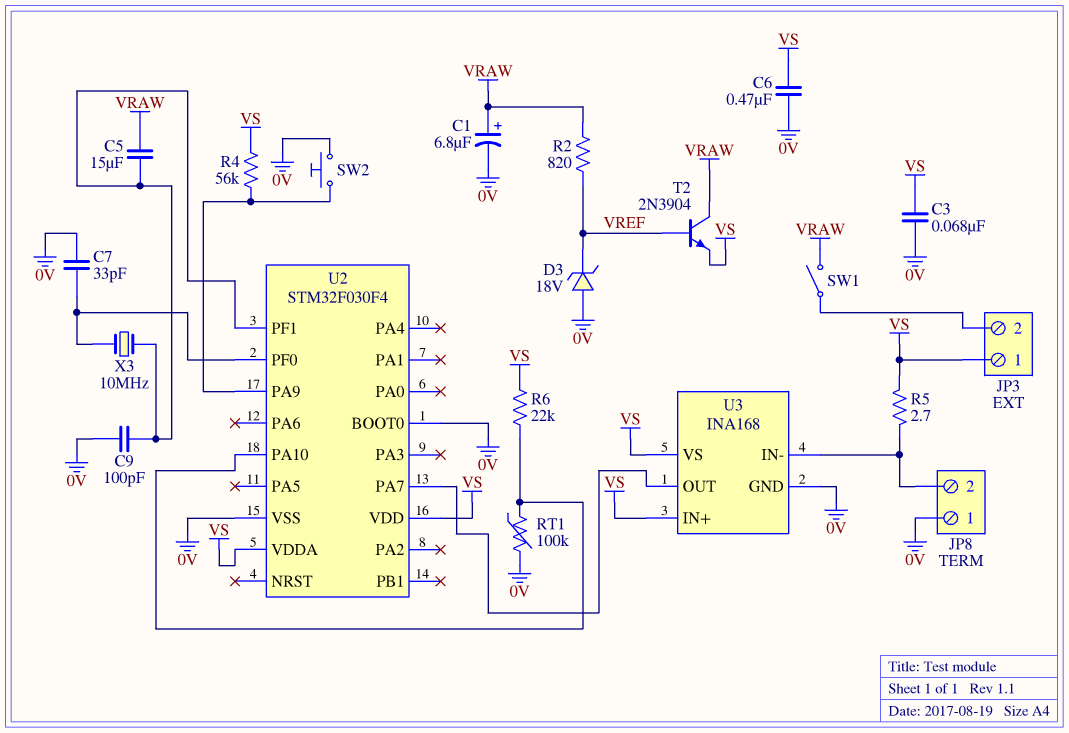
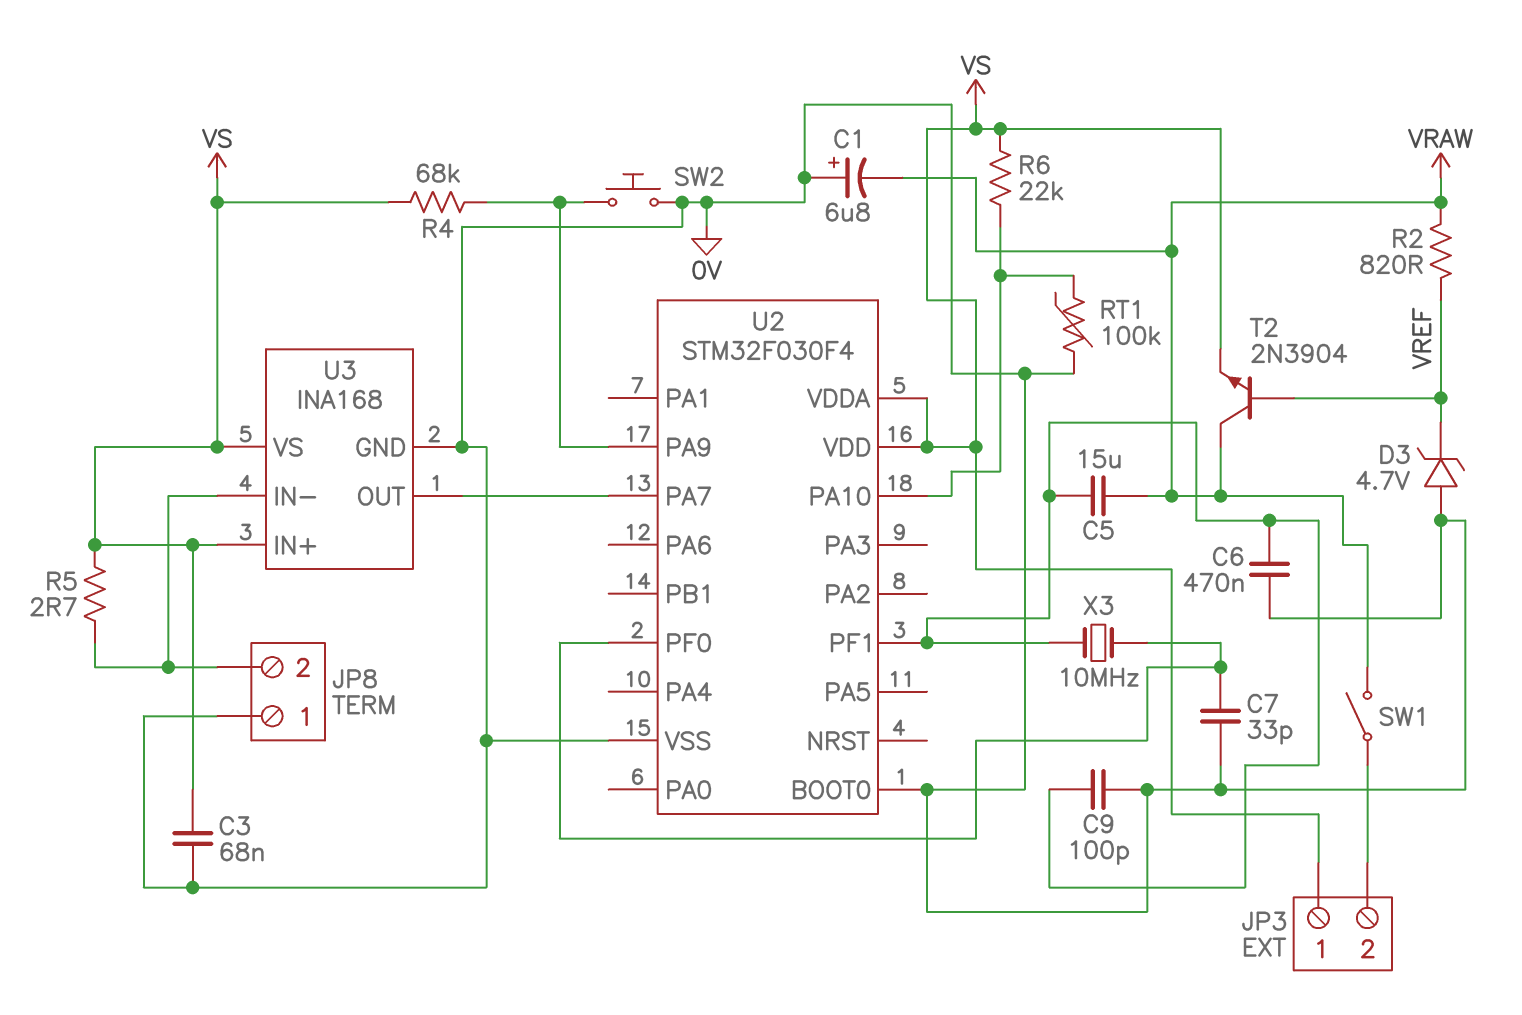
C1: 6.8uF (plus VRAW, minus 0V) -> 6.8uF (plus 0V, minus VRAW)
C6: 470nF (0V, VS) -> 470nF (0V, U2/PF1)
D3: zener 18V (A 0V, K VREF) -> zener 4.7V (A 0V, K VREF)
R4: 56k (U2/PA9, VS) -> 68k (U2/PA9, VS)

